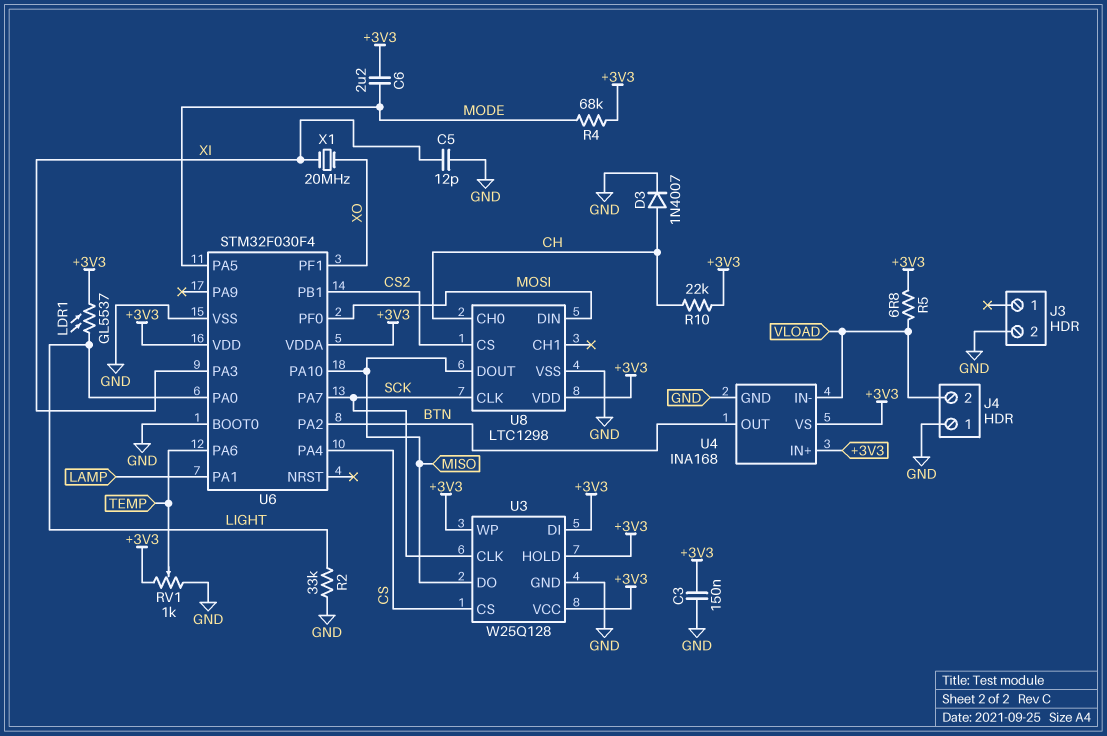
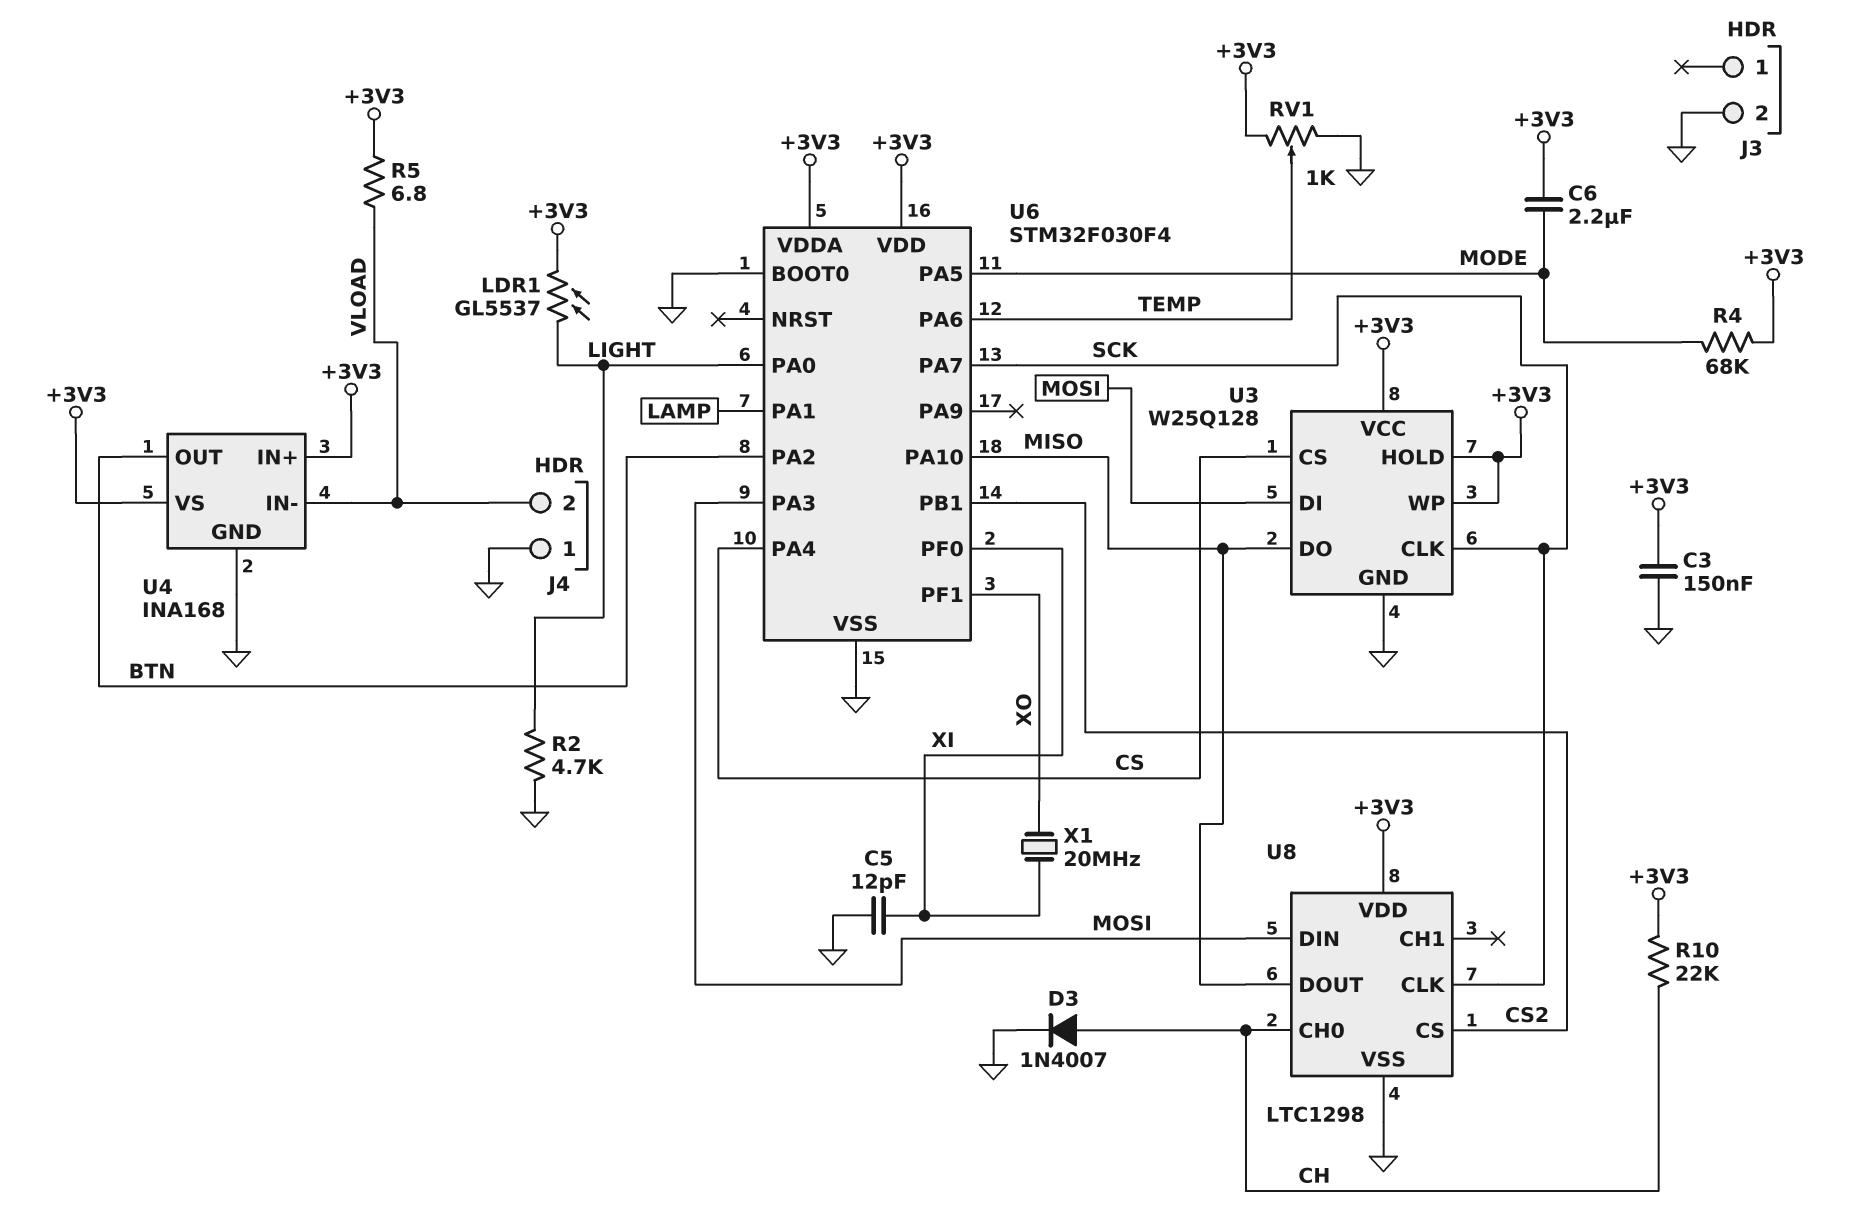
R2: 33k (GND, LIGHT) -> 4.7k (GND, LIGHT)
U3 pin DI: +3V3 -> MOSI
U6 pin PA3: XI -> MOSI
U6 pin PF0: MOSI -> XI

